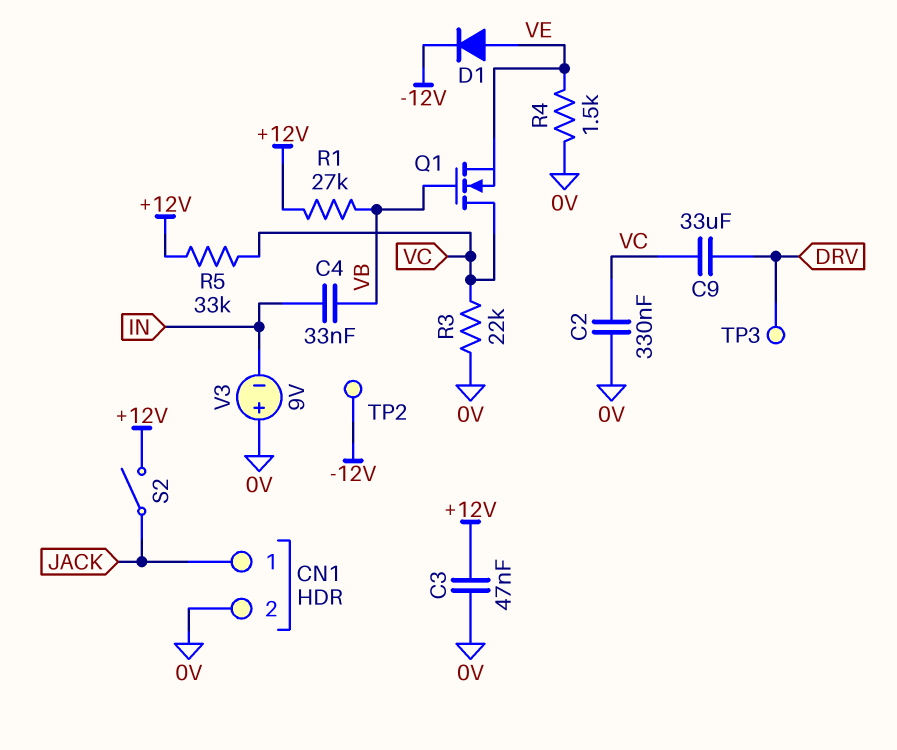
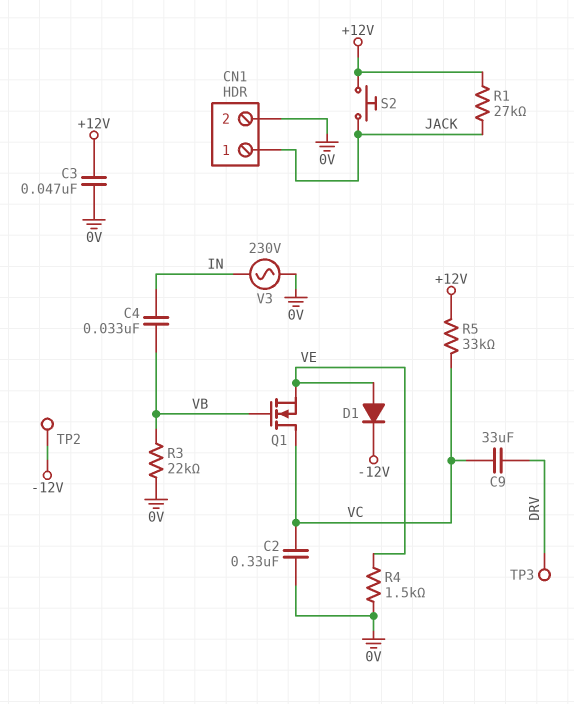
R1: 27k (+12V, VB) -> 27k (+12V, JACK)
R3: 22k (0V, VC) -> 22k (0V, VB)
S2: switch (+12V, JACK) -> button (+12V, JACK)
V3: 9V (plus 0V, minus IN) -> AC 230V (0V, IN)

